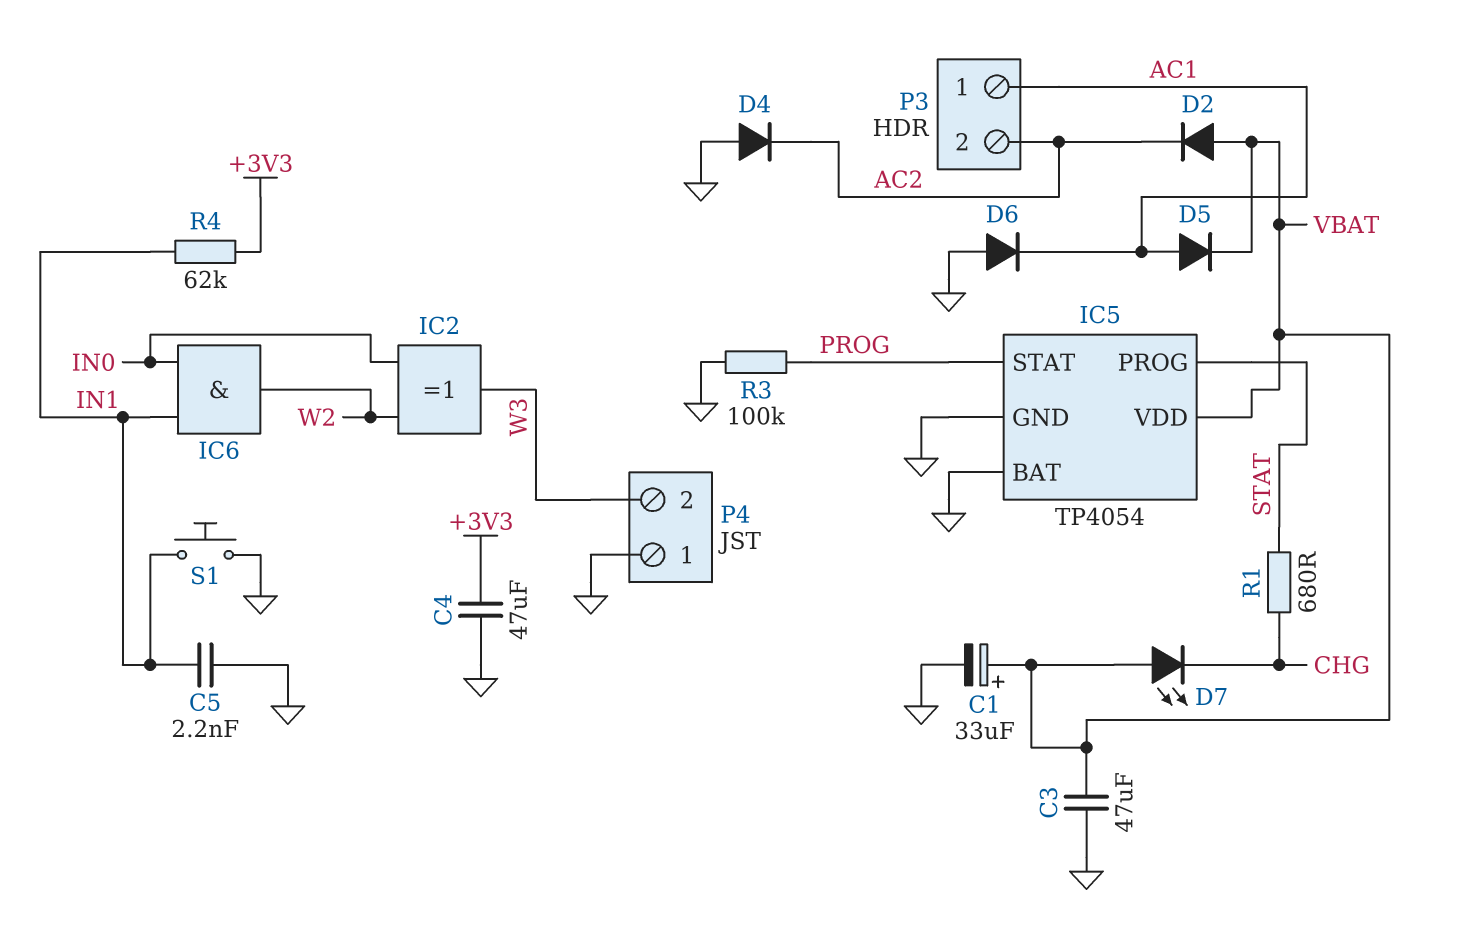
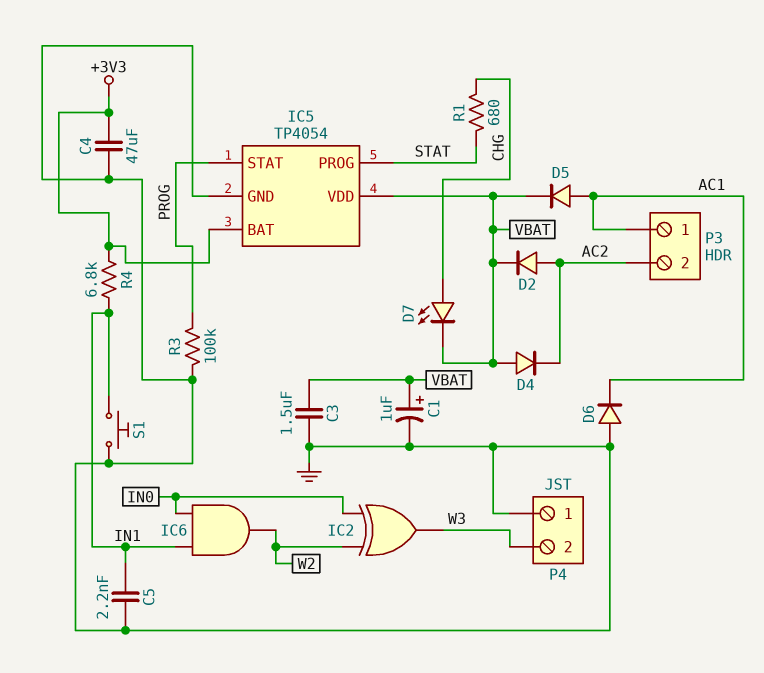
C1: 33uF (plus VBAT, minus GND) -> 1uF (plus VBAT, minus GND)
C3: 47uF (GND, VBAT) -> 1.5uF (GND, VBAT)
D2: diode (A VBAT, K AC2) -> diode (A AC2, K VBAT)
D4: diode (A GND, K AC2) -> diode (A VBAT, K AC2)
D7: LED (A VBAT, K CHG) -> LED (A CHG, K VBAT)
IC5 pin BAT: GND -> +3V3
R4: 62k (+3V3, IN1) -> 6.8k (+3V3, IN1)

